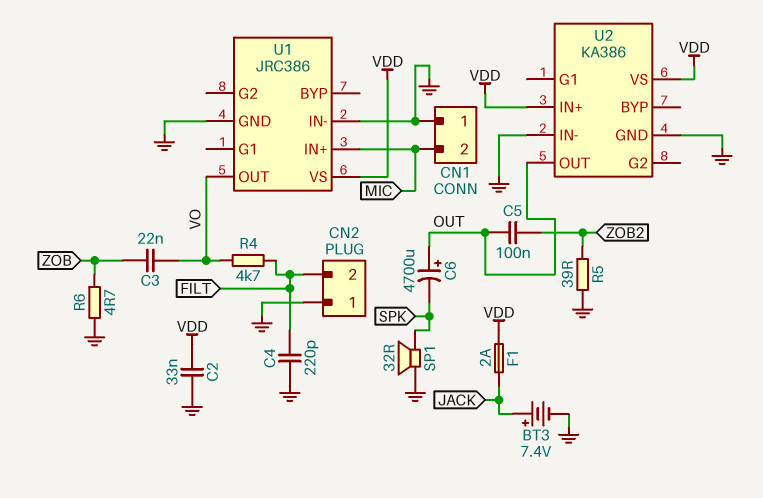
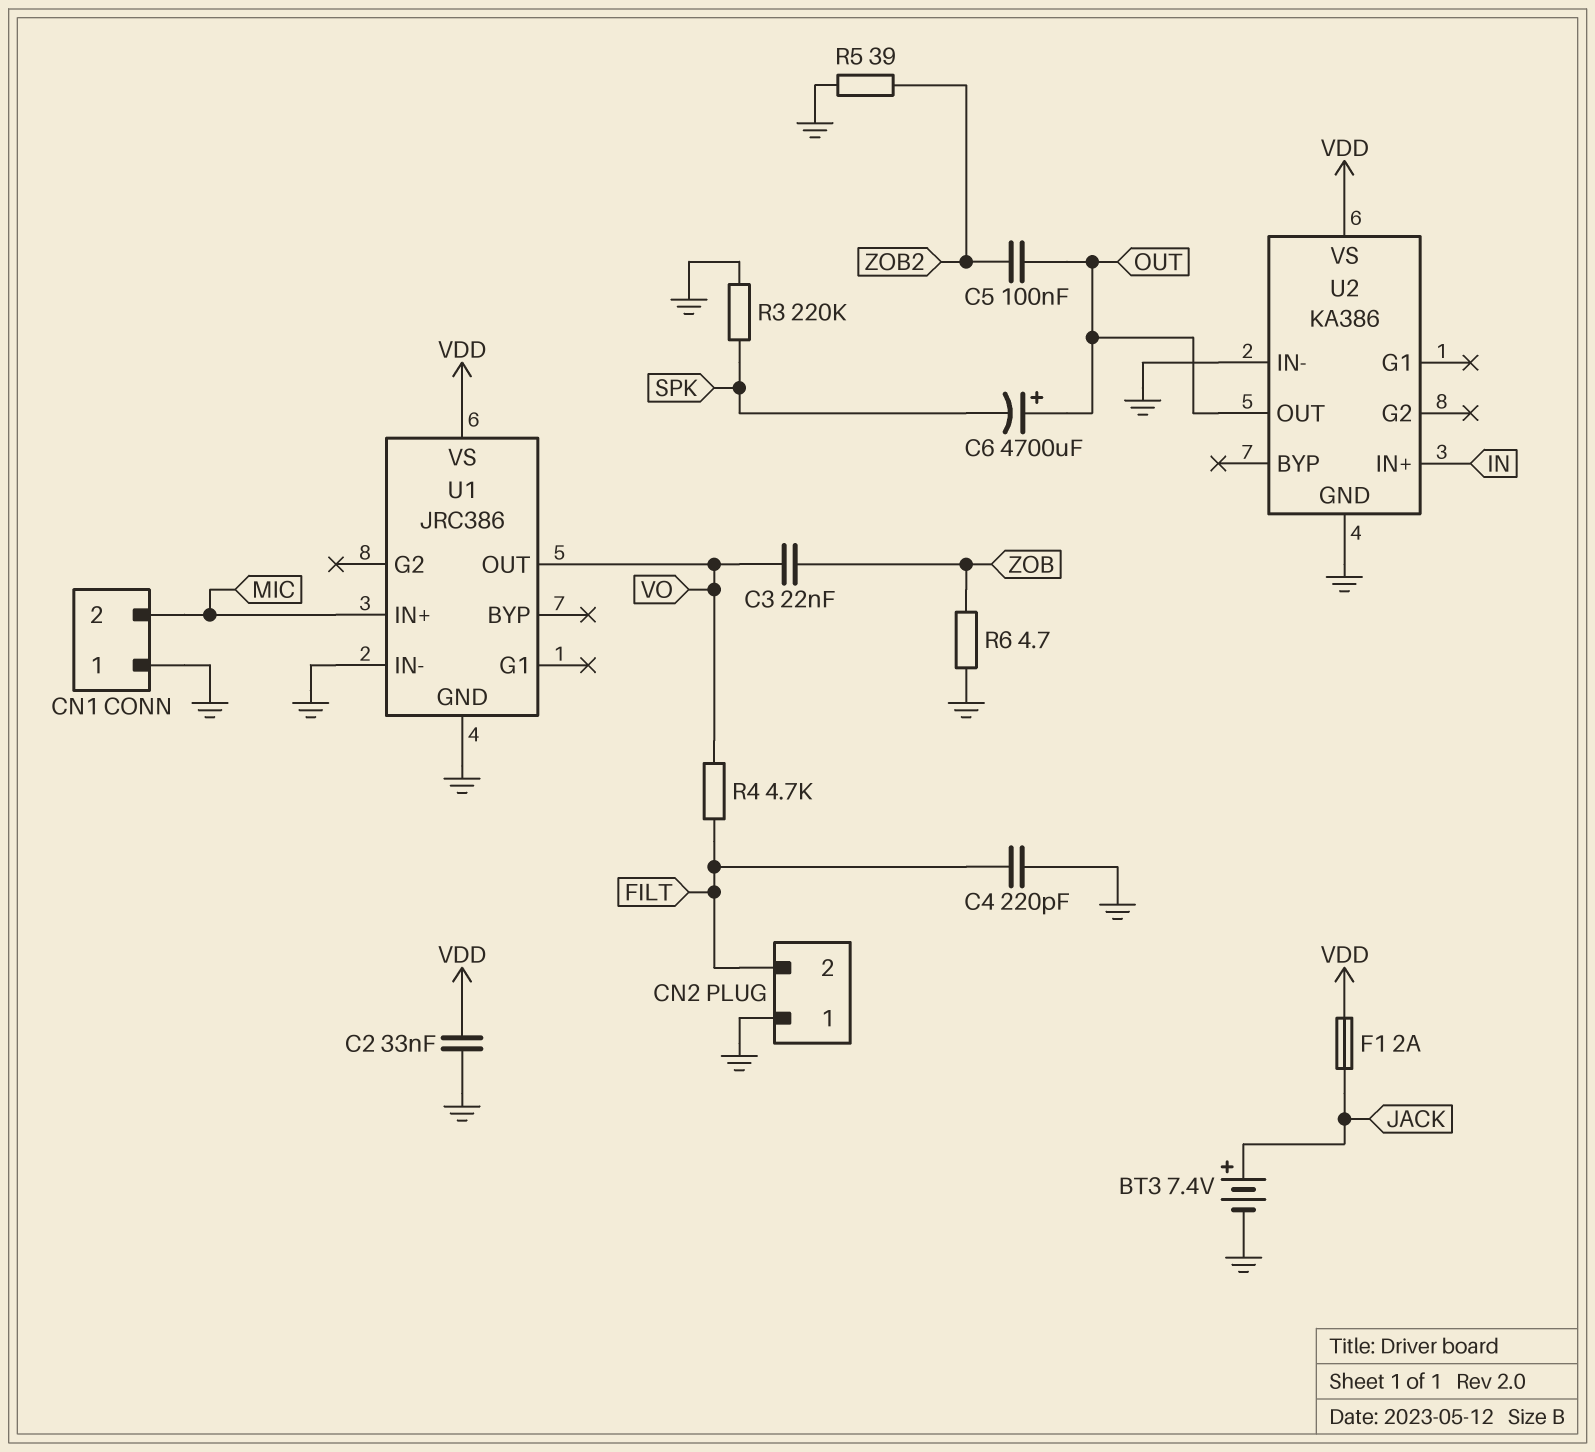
R3: none -> 220k (GND, SPK)
SP1: speaker 32R (GND, SPK) -> none
U2 pin IN+: VDD -> IN

